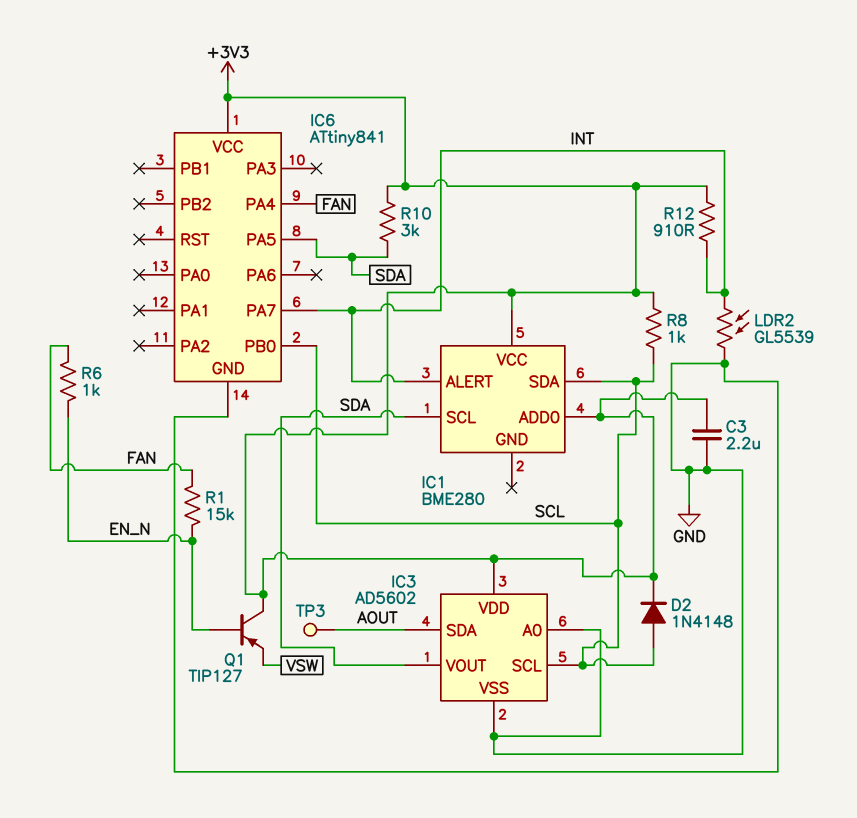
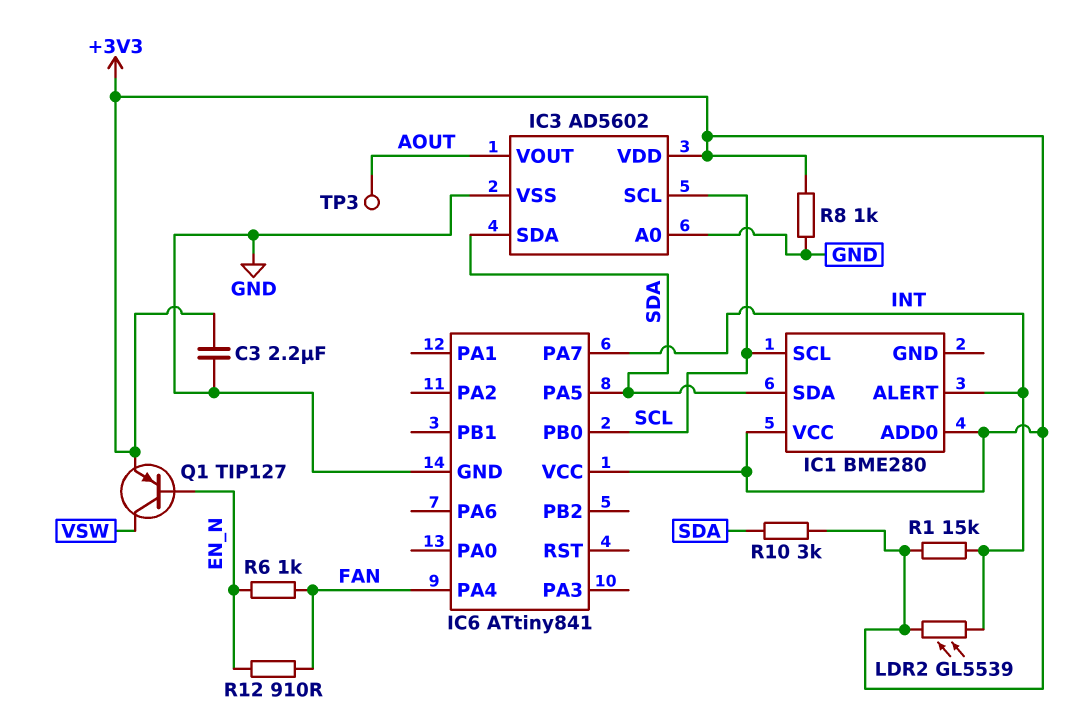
D2: diode 1N4148 (A SCL, K +3V3) -> none
IC1 pin SCL: SDA -> SCL
IC1 pin SDA: SCL -> SDA
IC3 pin SDA: AOUT -> SDA
IC3 pin VOUT: SDA -> AOUT
LDR2: GL5539 (GND, INT) -> GL5539 (+3V3, INT)
Q1: PNP TIP127 (B EN_N, C +3V3, E VSW) -> PNP TIP127 (B EN_N, C VSW, E +3V3)
R1: 15k (EN_N, FAN) -> 15k (+3V3, INT)
R8: 1k (+3V3, SCL) -> 1k (+3V3, GND)
R12: 910 (+3V3, INT) -> 910 (EN_N, FAN)

